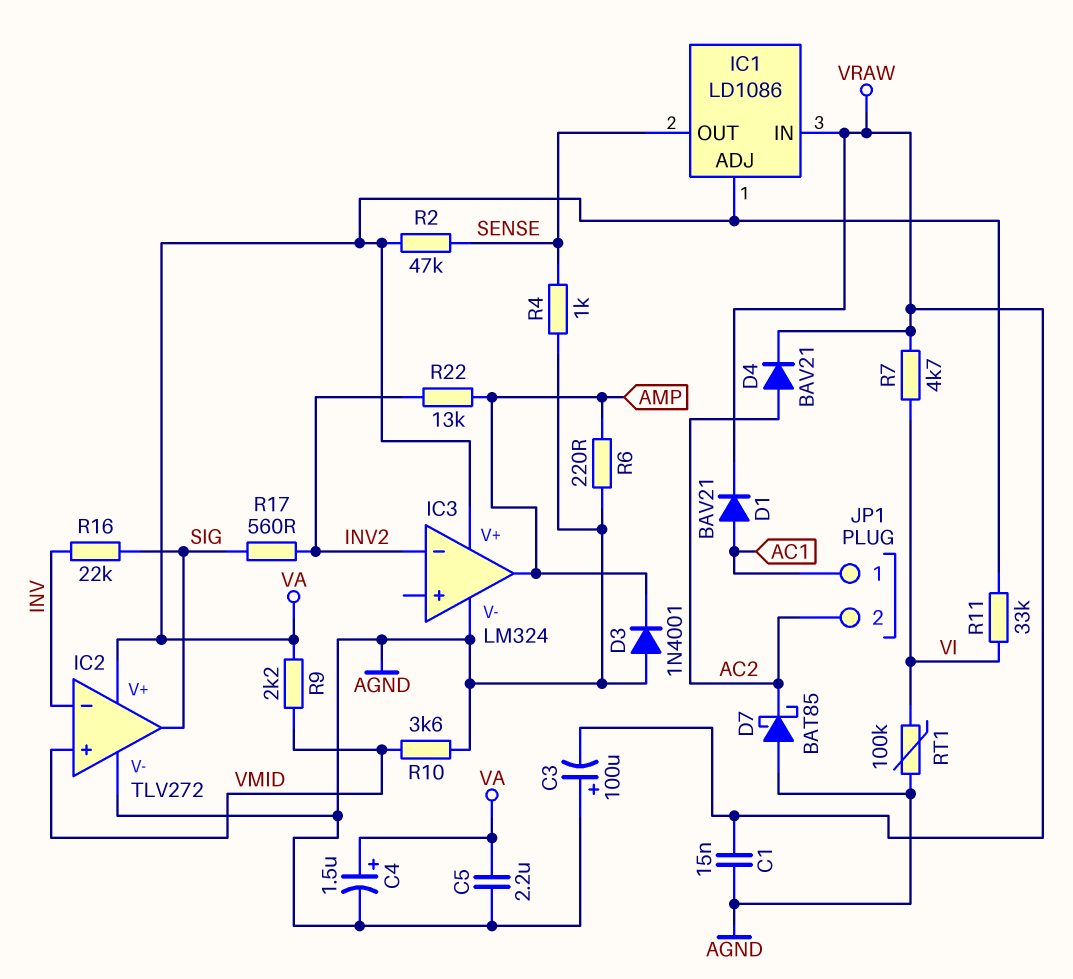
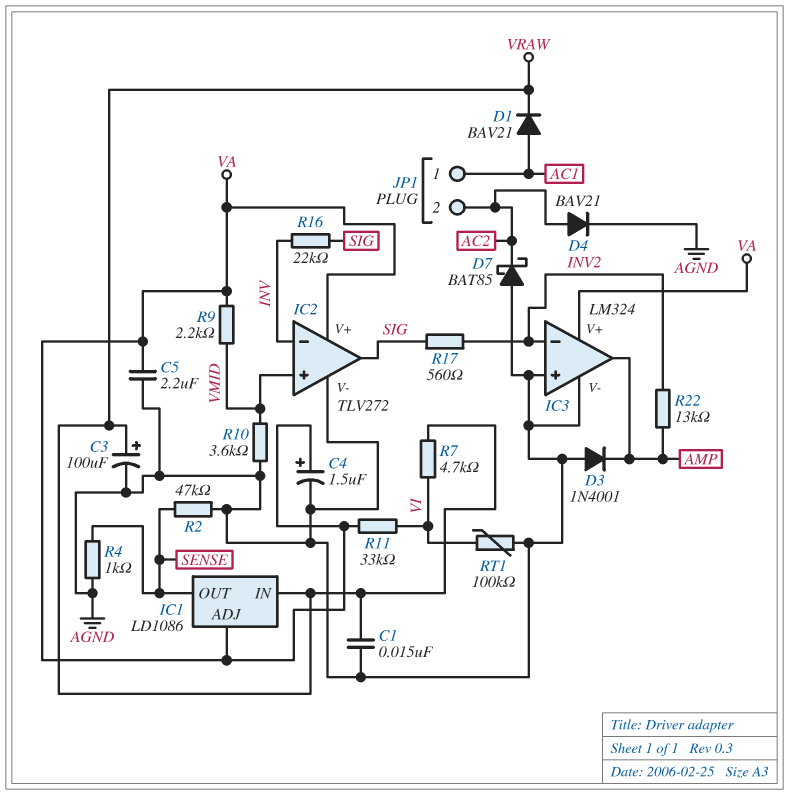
C3: 100uF (plus AGND, minus VRAW) -> 100uF (plus VRAW, minus AGND)
D4: diode BAV21 (A AC2, K VRAW) -> diode BAV21 (A AC2, K AGND)
IC3 pin in+: none -> AGND
R2: 47k (SENSE, VA) -> 47k (AGND, SENSE)
R6: 220 (AGND, AMP) -> none

